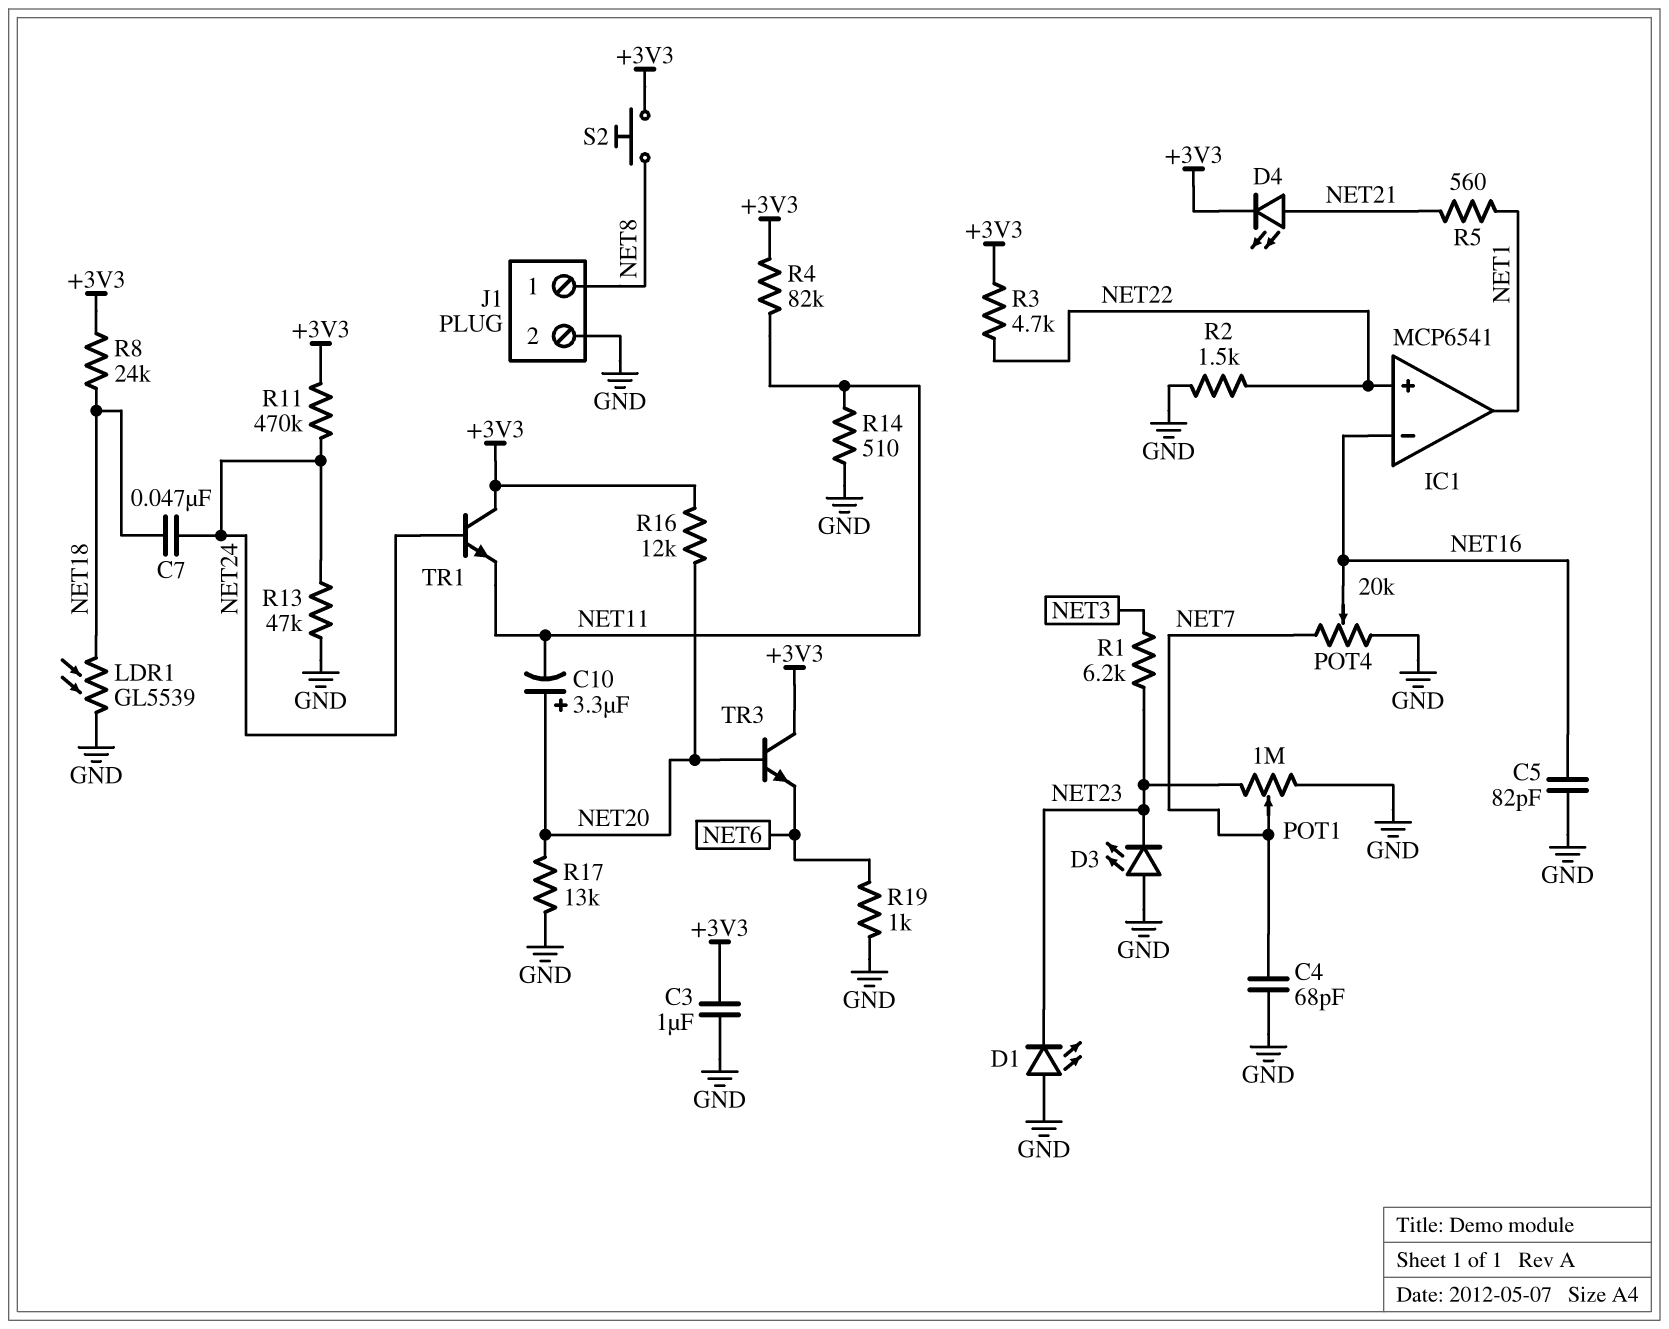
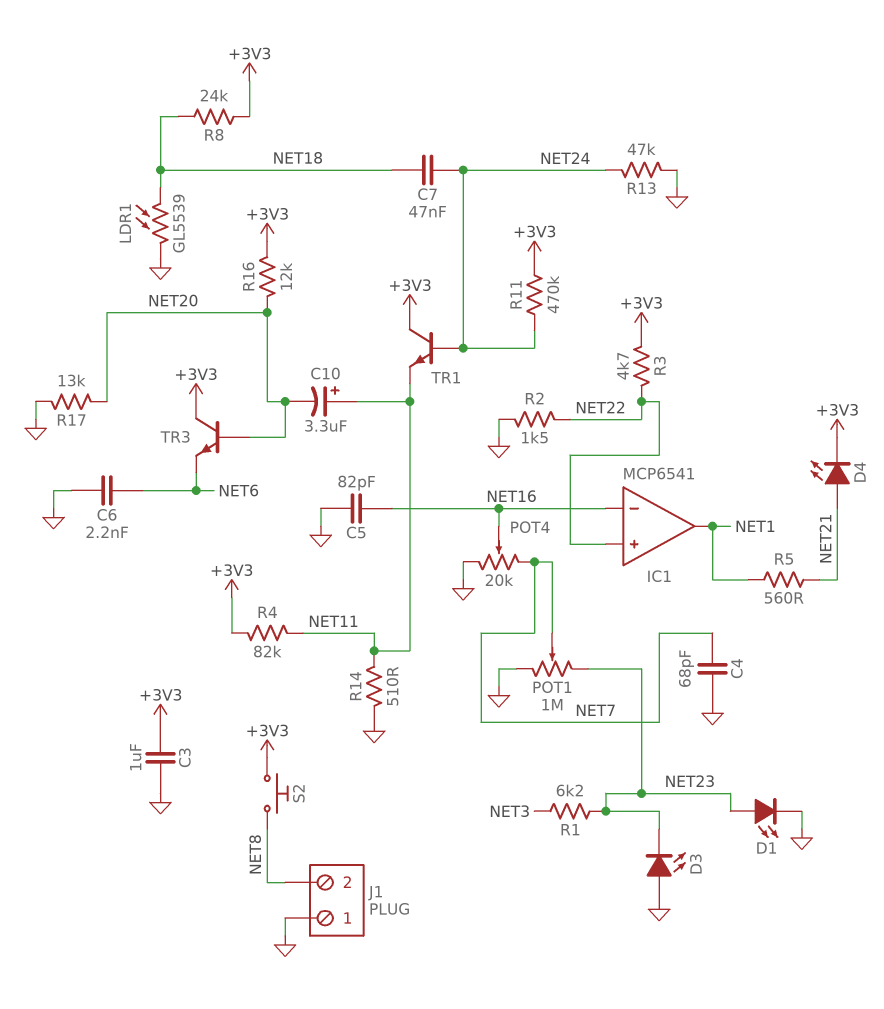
C6: none -> 2.2nF (GND, NET6)
C10: 3.3uF (plus NET20, minus NET11) -> 3.3uF (plus NET11, minus NET20)
D1: LED (A GND, K NET23) -> LED (A NET23, K GND)
J1 pin 1: NET8 -> GND
J1 pin 2: GND -> NET8
R19: 1k (GND, NET6) -> none

